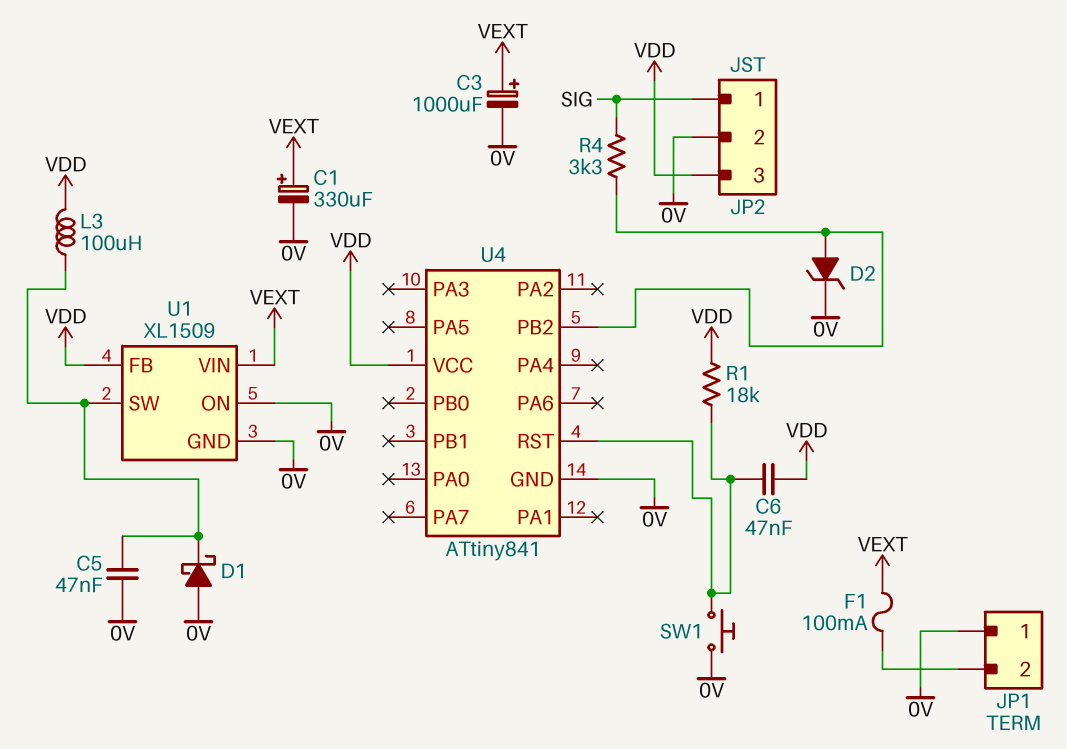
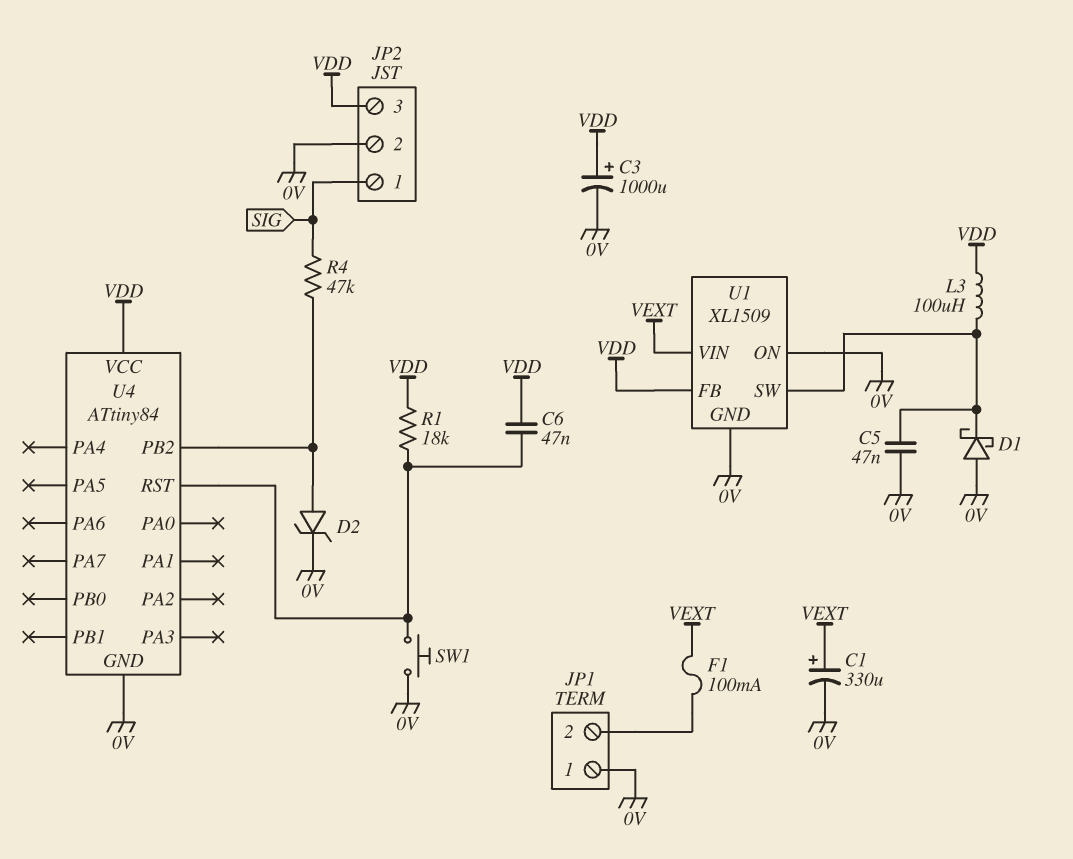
C3: 1000uF (plus VEXT, minus 0V) -> 1000uF (plus VDD, minus 0V)
R4: 3.3k (SIG, U4/PB2) -> 47k (SIG, U4/PB2)
U4: ATtiny841 -> ATtiny84

